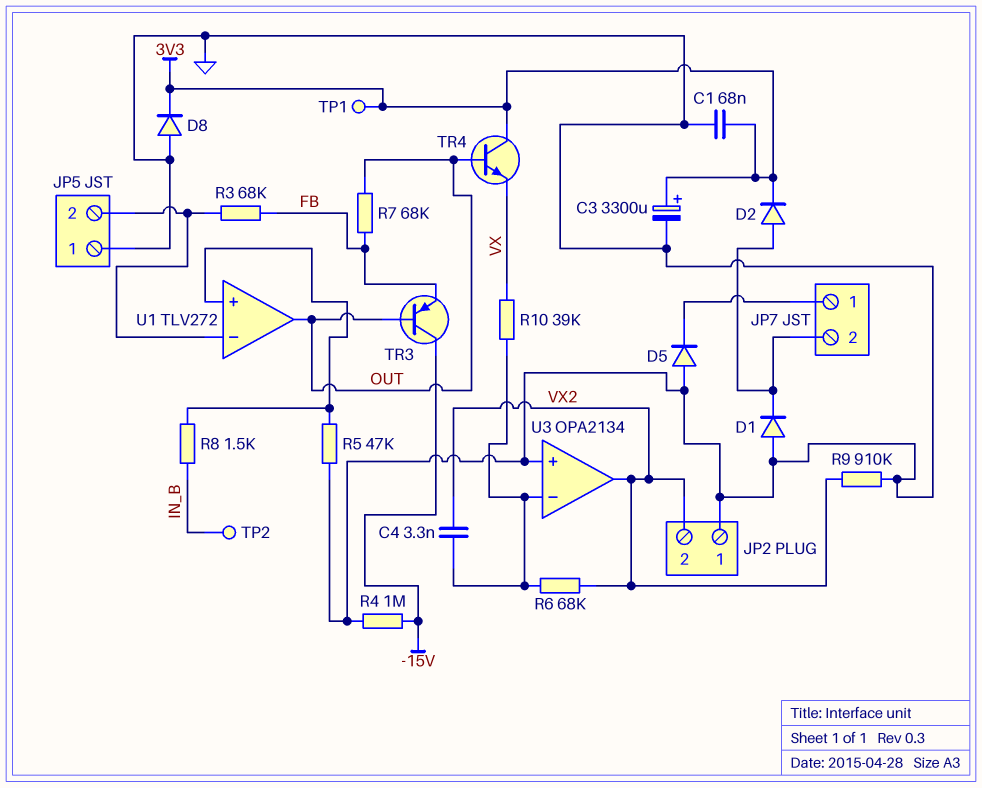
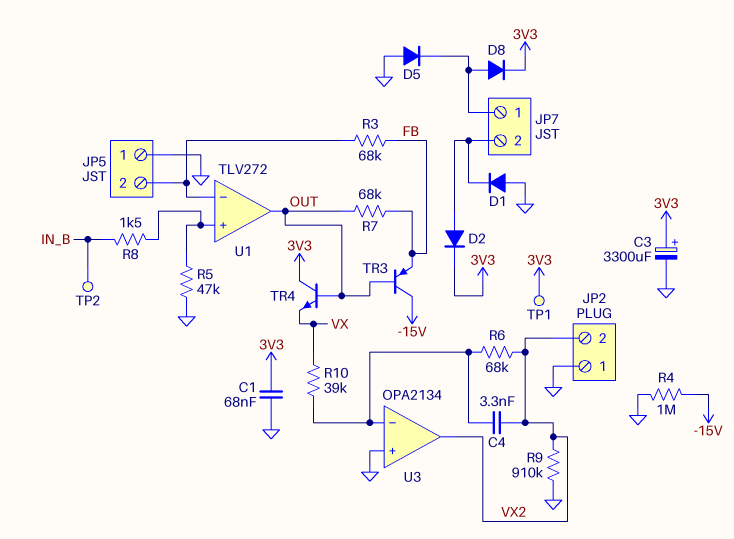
D8: diode (A GND, K 3V3) -> diode (A JP7/1, K 3V3)

